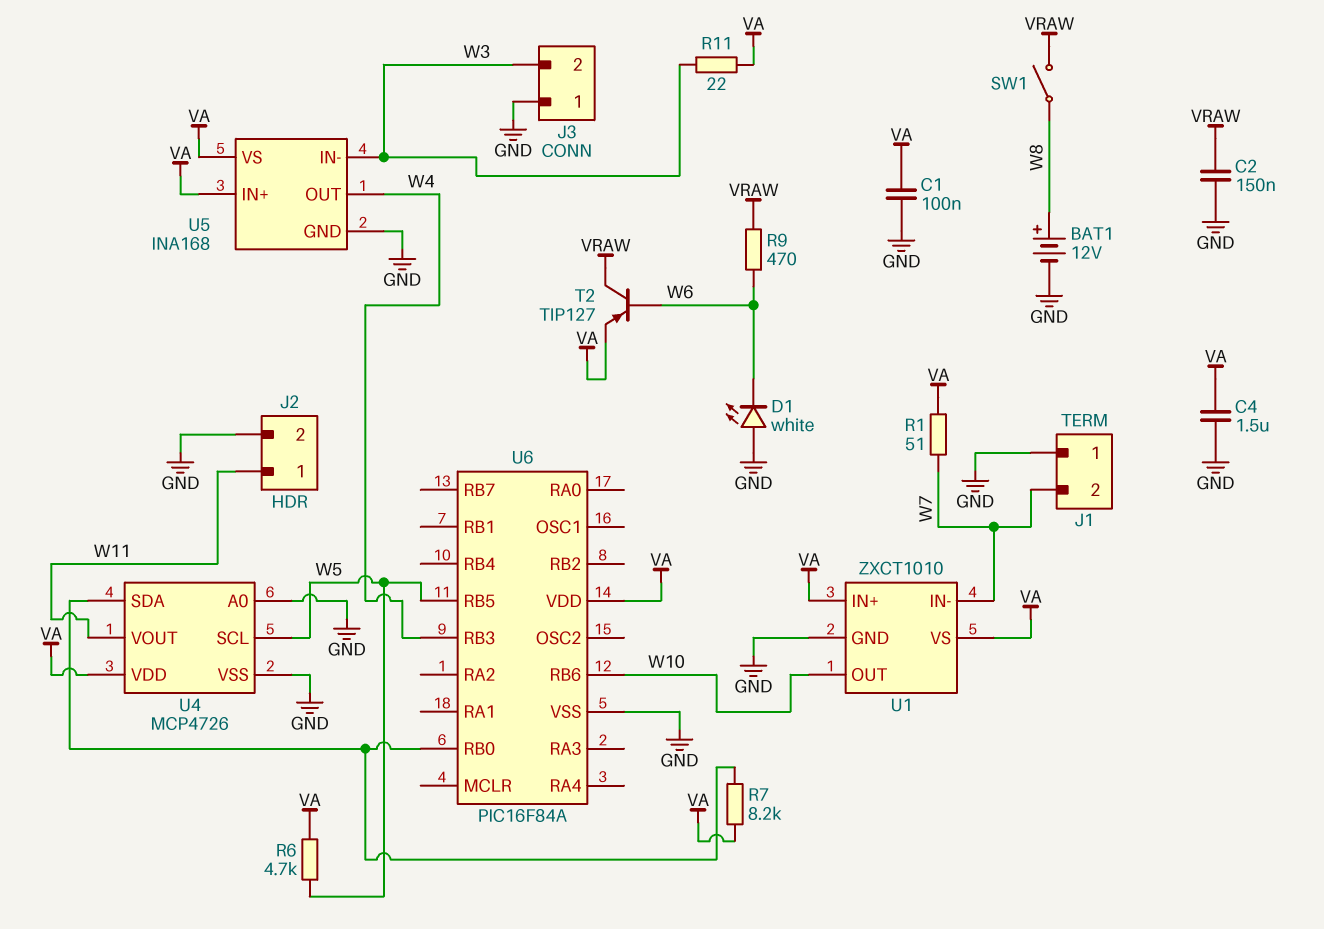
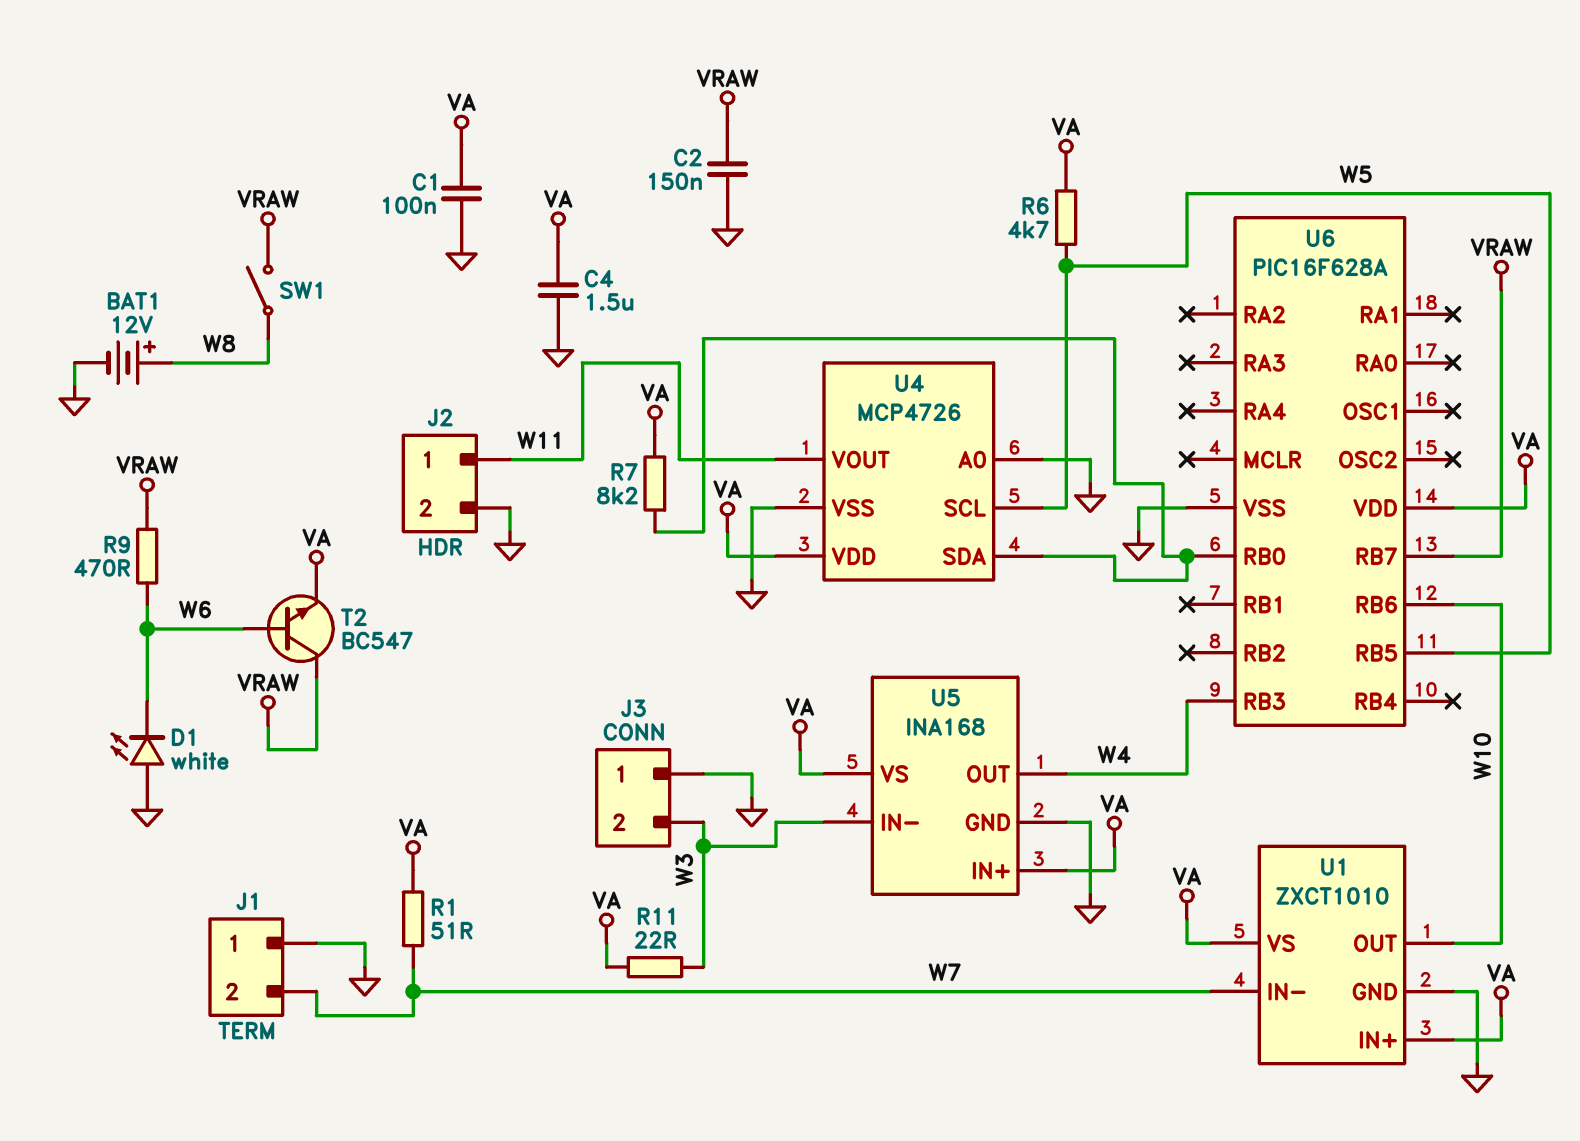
T2: PNP TIP127 (B W6, C VRAW, E VA) -> NPN BC547 (B W6, C VRAW, E VA)
U6: PIC16F84A -> PIC16F628A
U6 pin RB7: none -> VRAW

